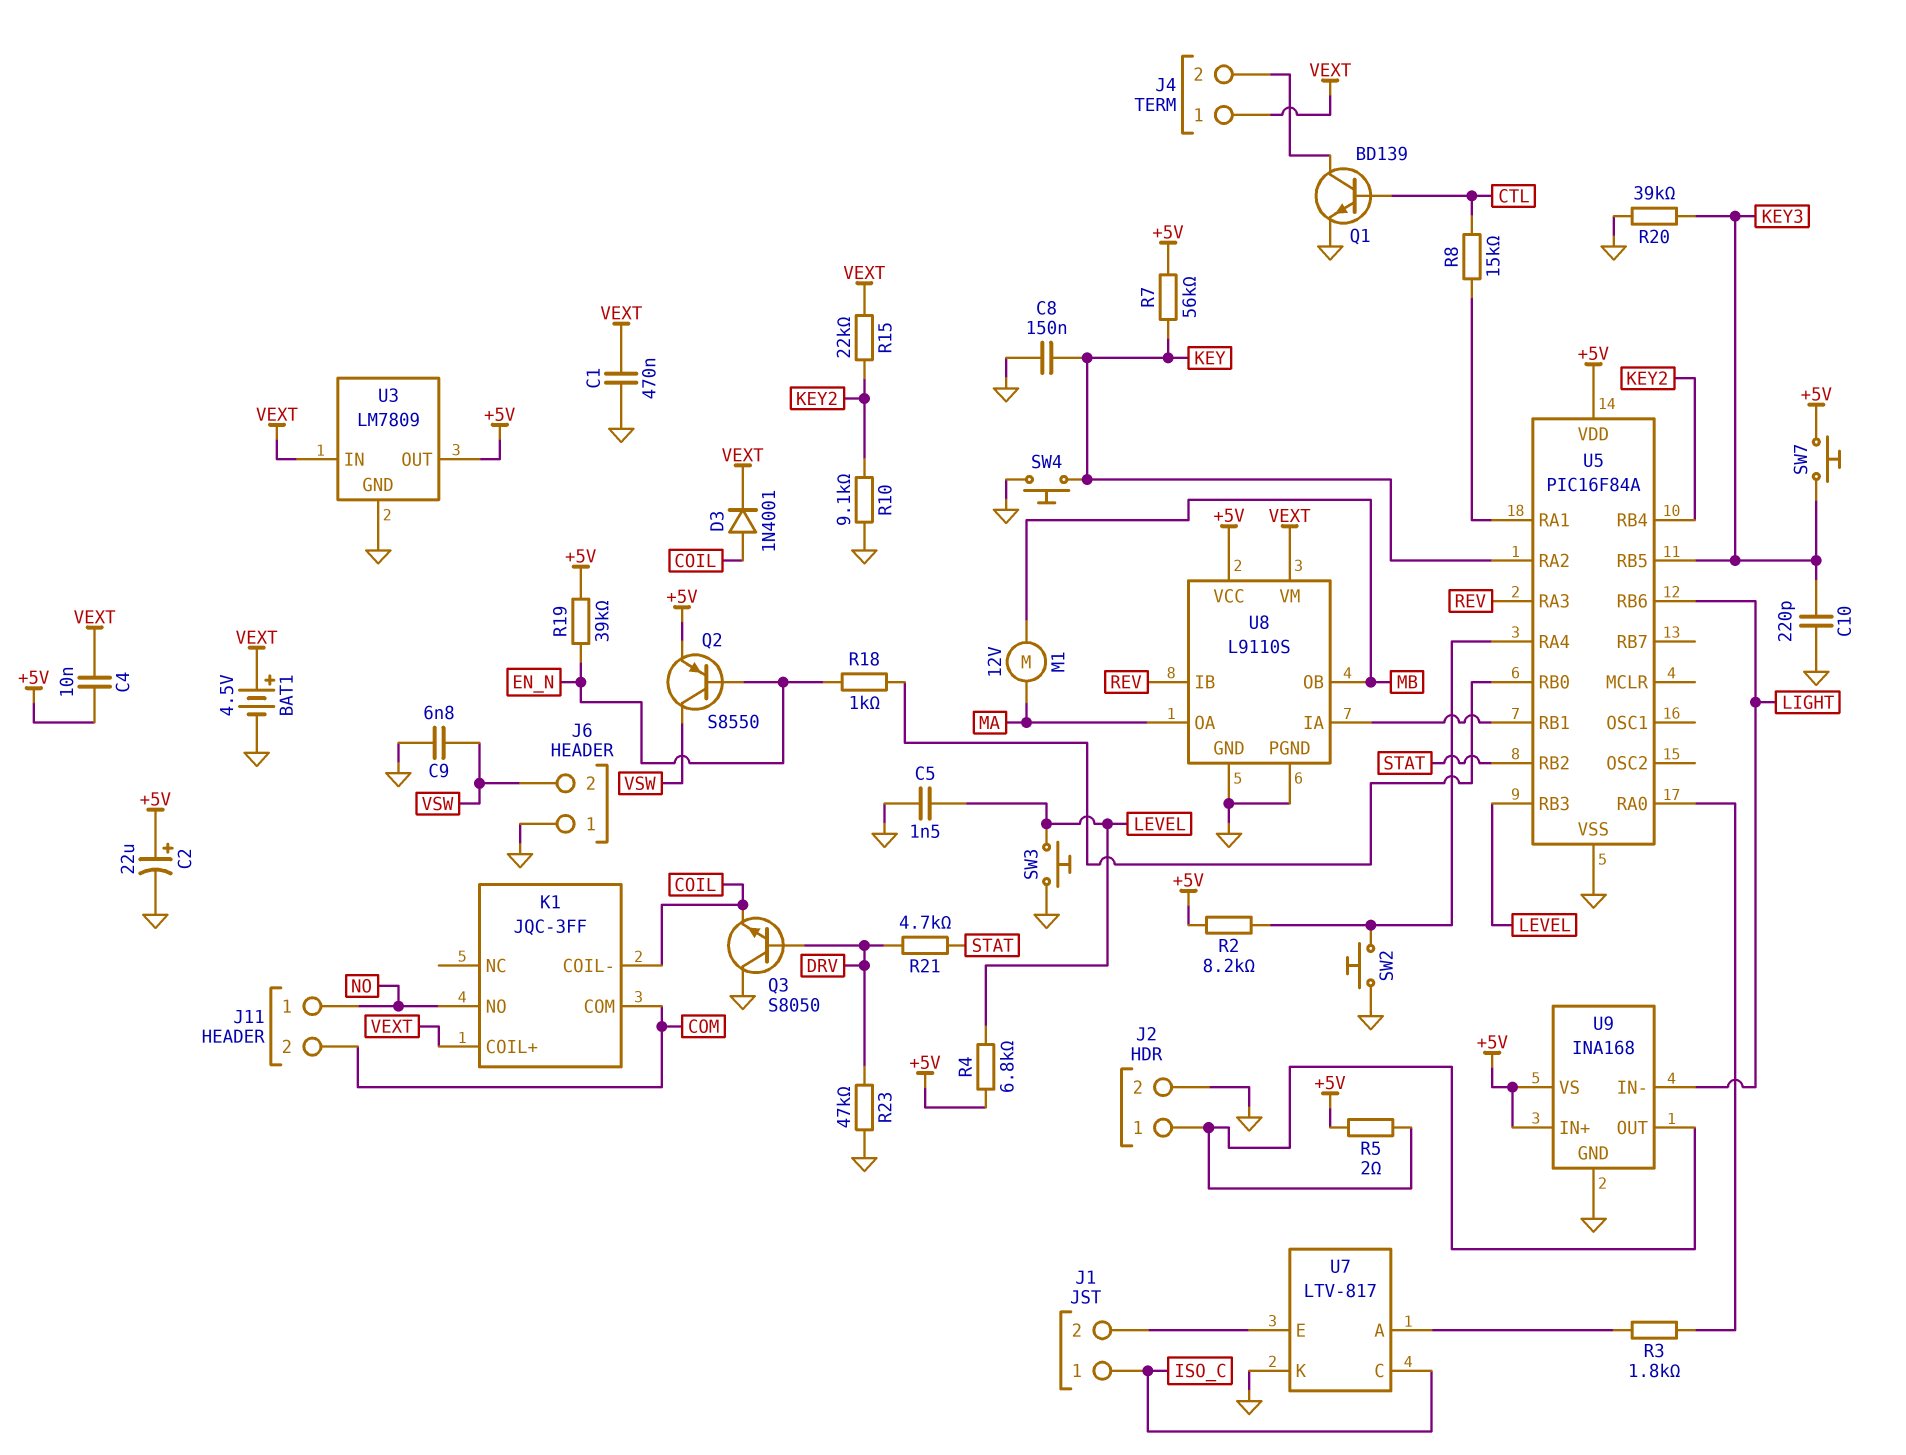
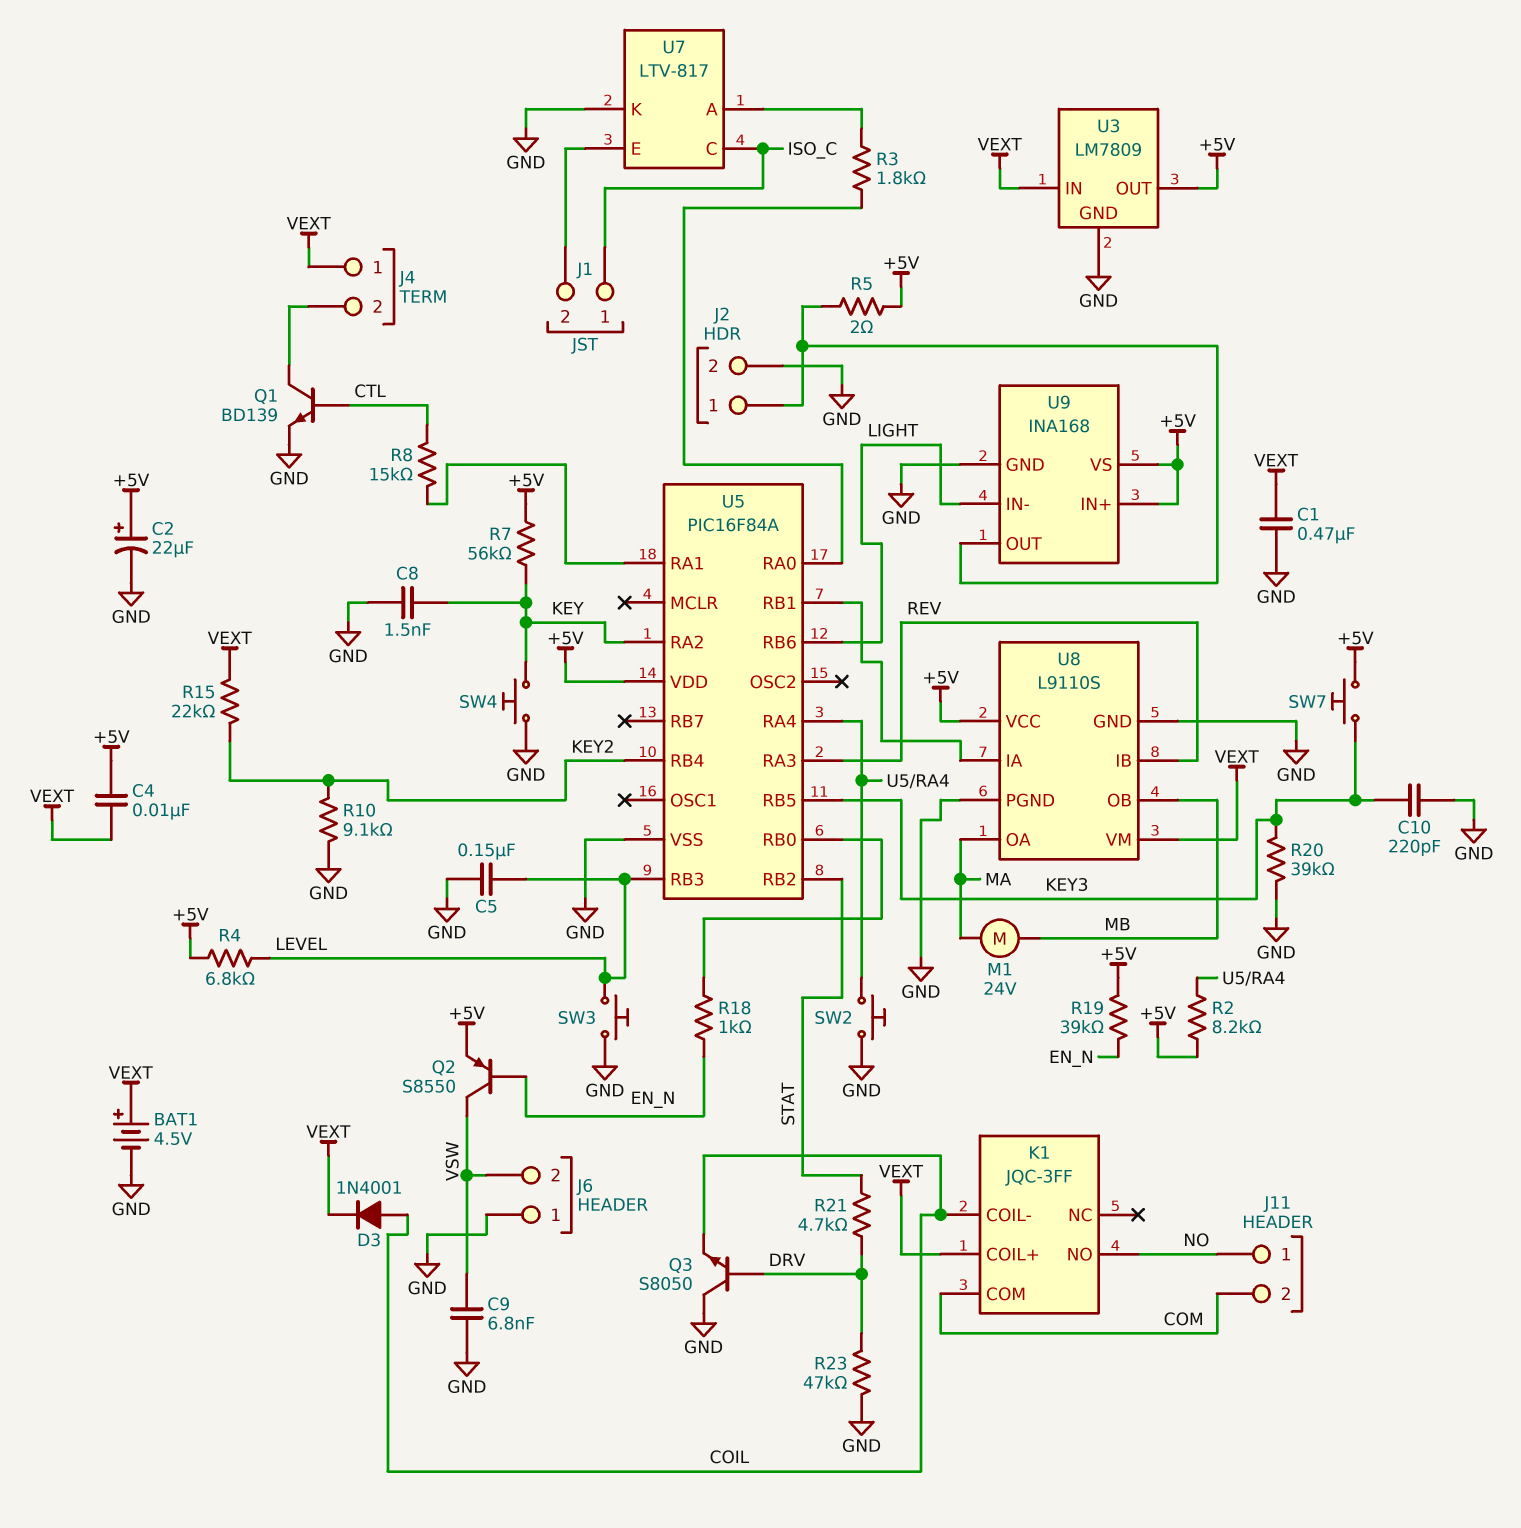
C5: 1.5nF (GND, LEVEL) -> 150nF (GND, LEVEL)
C8: 150nF (GND, KEY) -> 1.5nF (GND, KEY)
M1: motor 12V (MA, MB) -> motor 24V (MA, MB)

